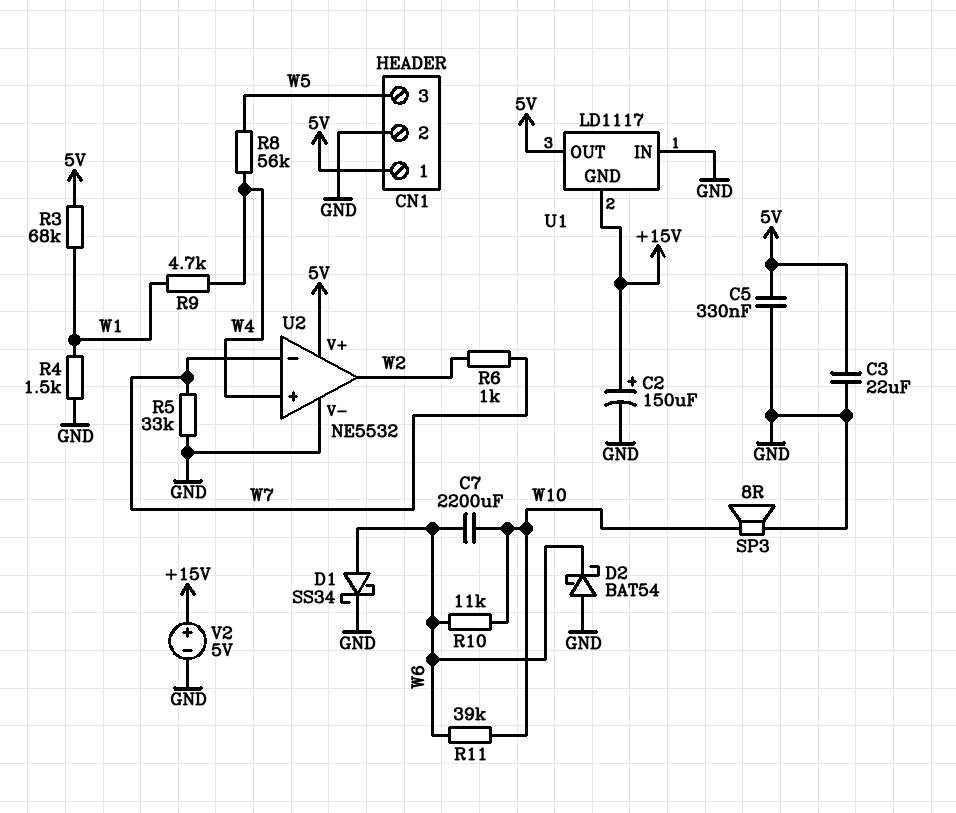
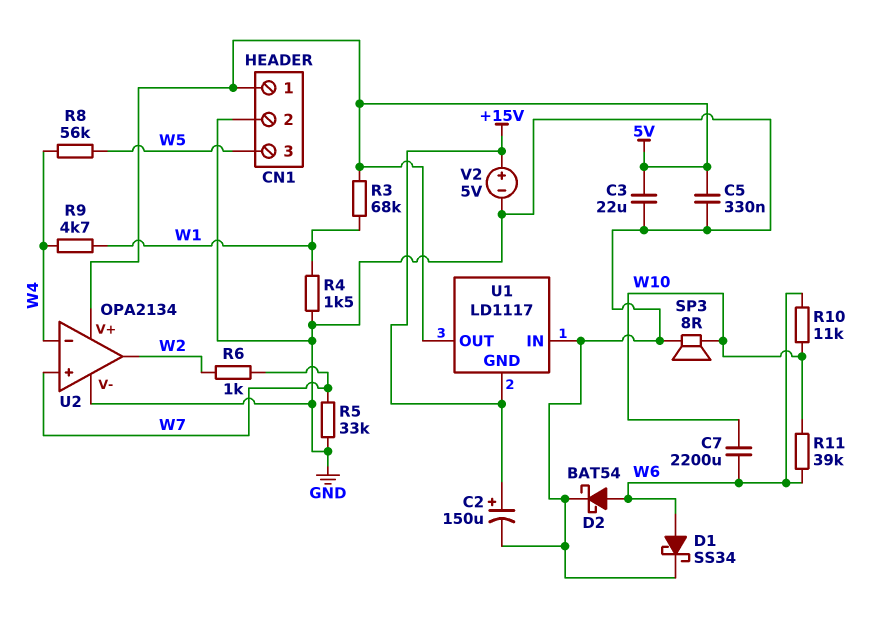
D2: schottky BAT54 (A GND, K W6) -> schottky BAT54 (A W6, K GND)
U2: NE5532 -> OPA2134
U2 pin in+: W4 -> W7
U2 pin in-: W7 -> W4

